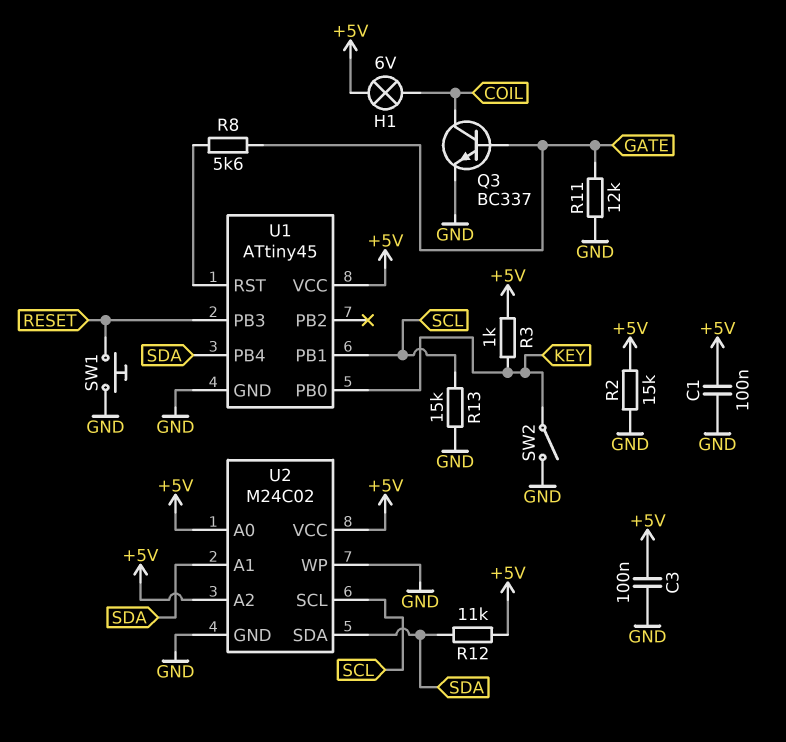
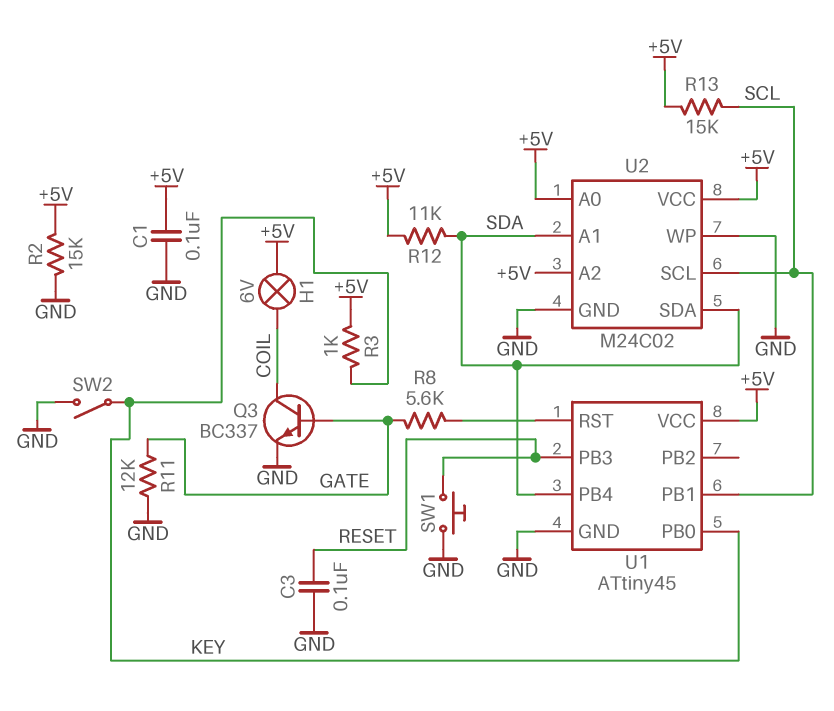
C3: 100nF (+5V, GND) -> 100nF (GND, RESET)
R13: 15k (GND, SCL) -> 15k (+5V, SCL)

